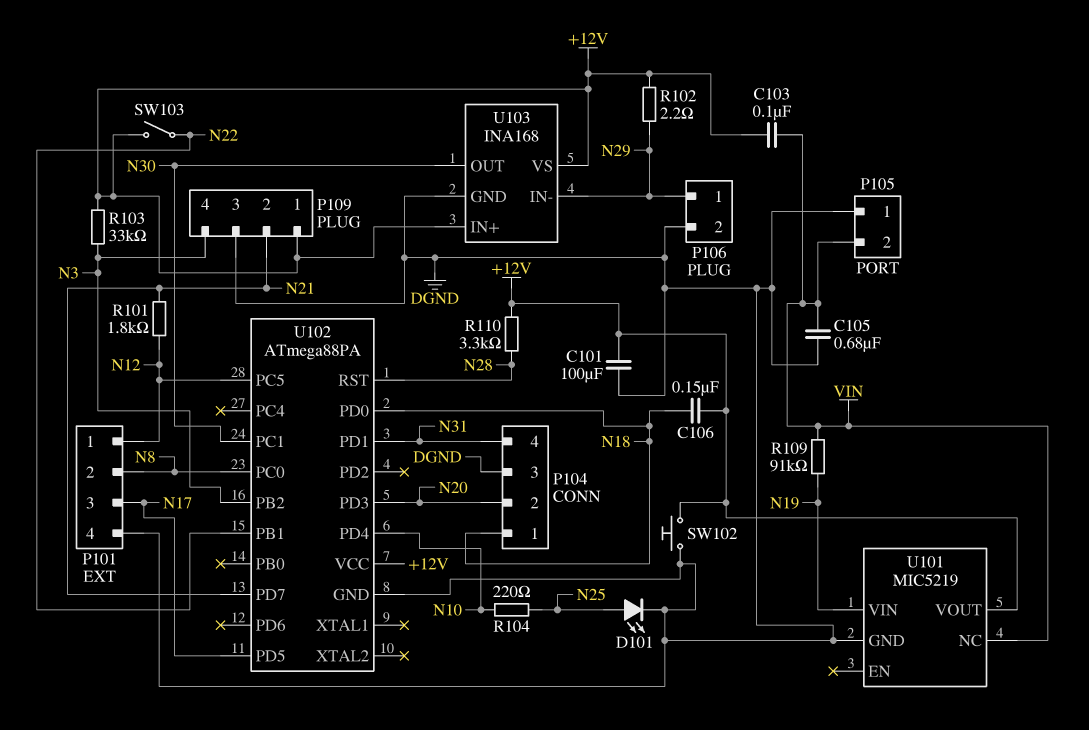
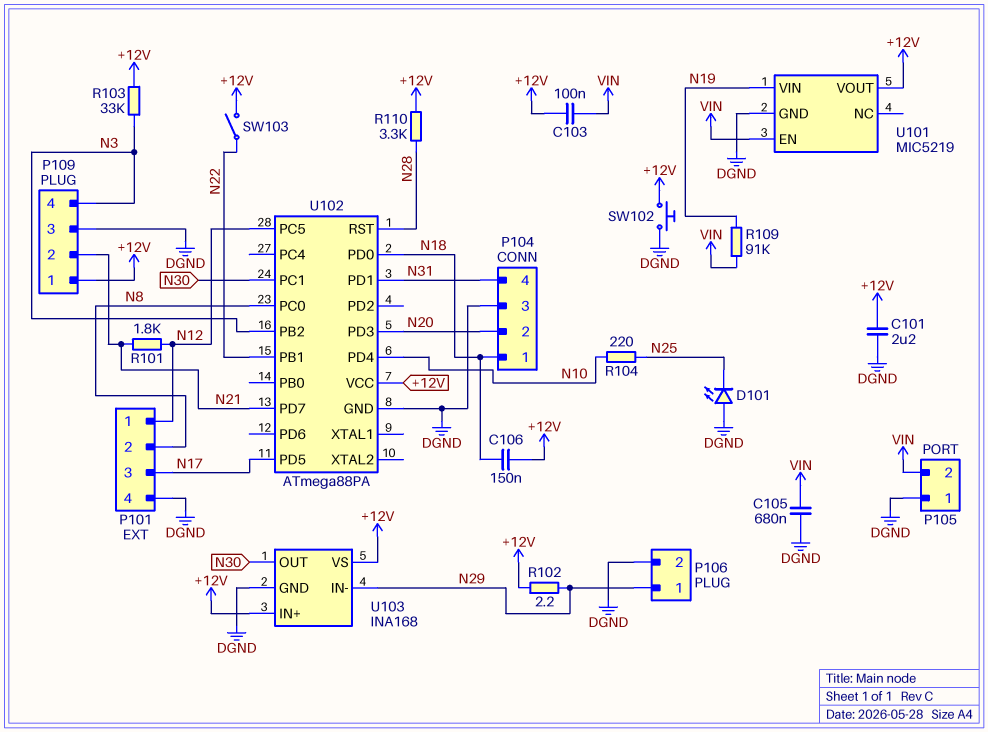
C101: 100uF (+12V, DGND) -> 2.2uF (+12V, DGND)
D101: LED (A N25, K DGND) -> LED (A DGND, K N25)
U101 pin EN: none -> VIN
U101 pin NC: VIN -> none

